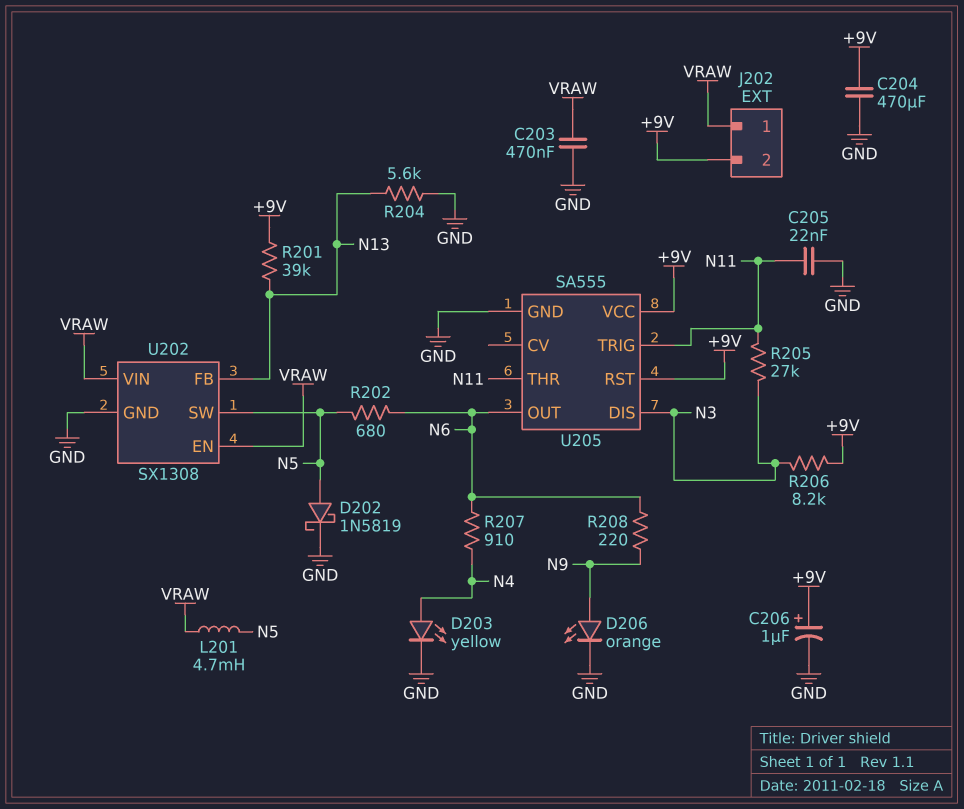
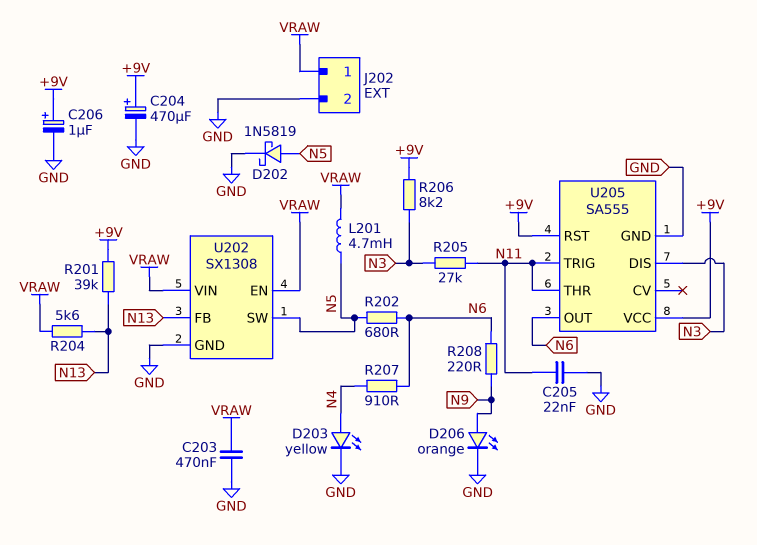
C204: 470uF (+9V, GND) -> 470uF (plus +9V, minus GND)
J202 pin 2: +9V -> GND
R204: 5.6k (GND, N13) -> 5.6k (N13, VRAW)

